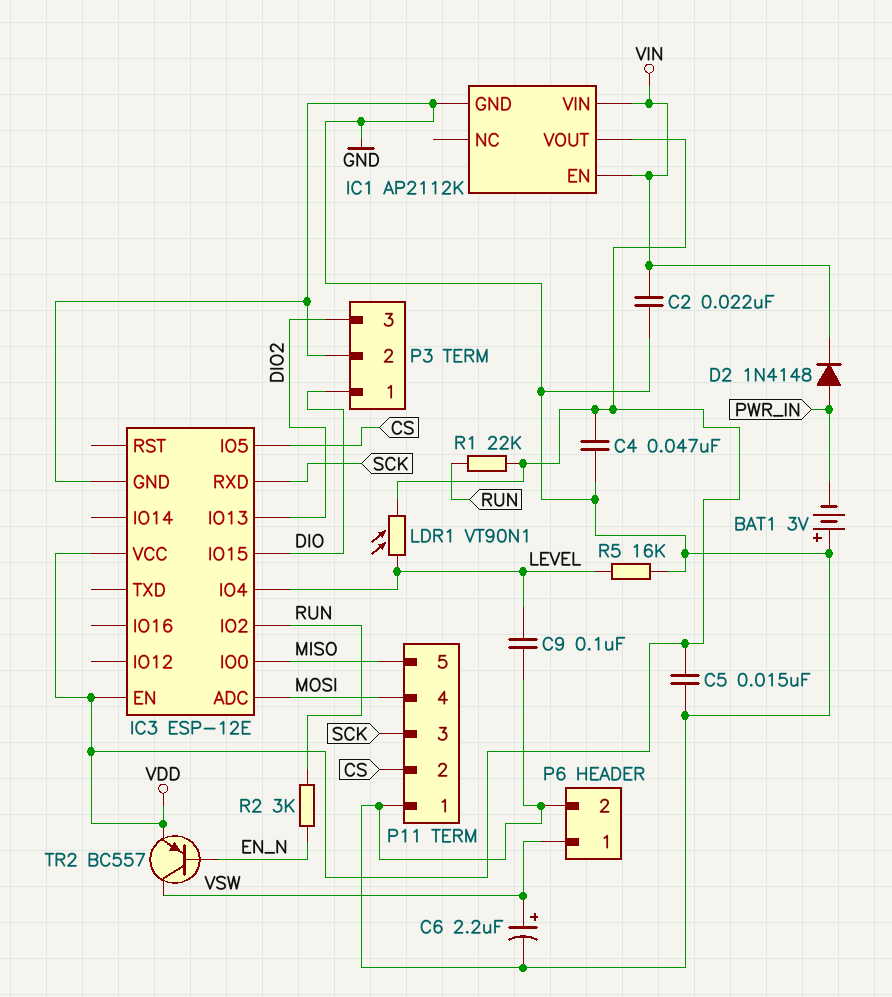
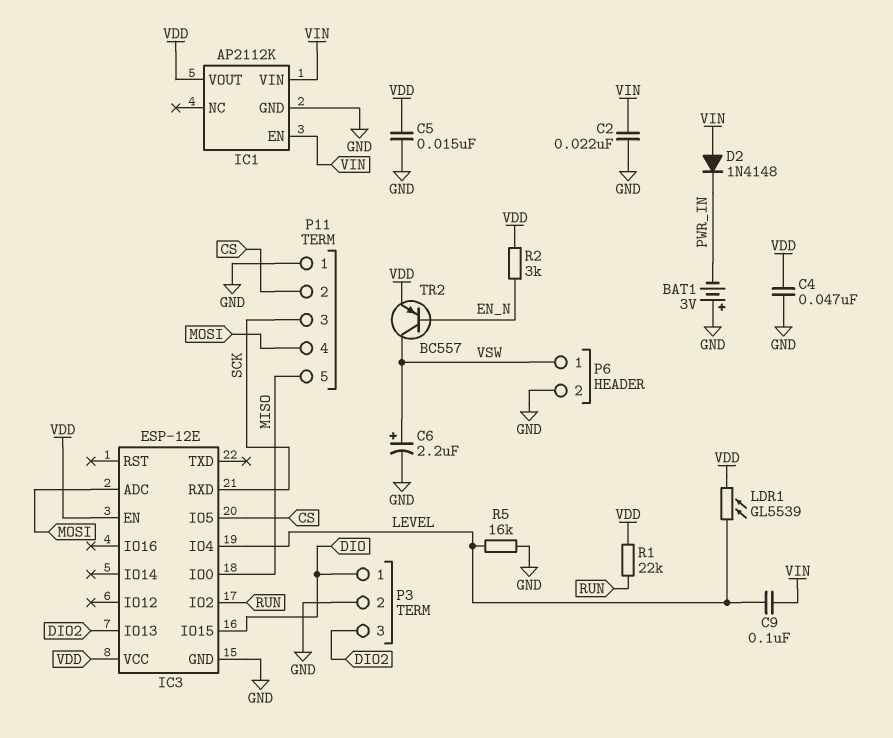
C9: 100nF (GND, LEVEL) -> 100nF (LEVEL, VIN)
D2: diode 1N4148 (A PWR_IN, K VIN) -> diode 1N4148 (A VIN, K PWR_IN)
LDR1: VT90N1 (LEVEL, VDD) -> GL5539 (LEVEL, VDD)
R2: 3k (EN_N, RUN) -> 3k (EN_N, VDD)

